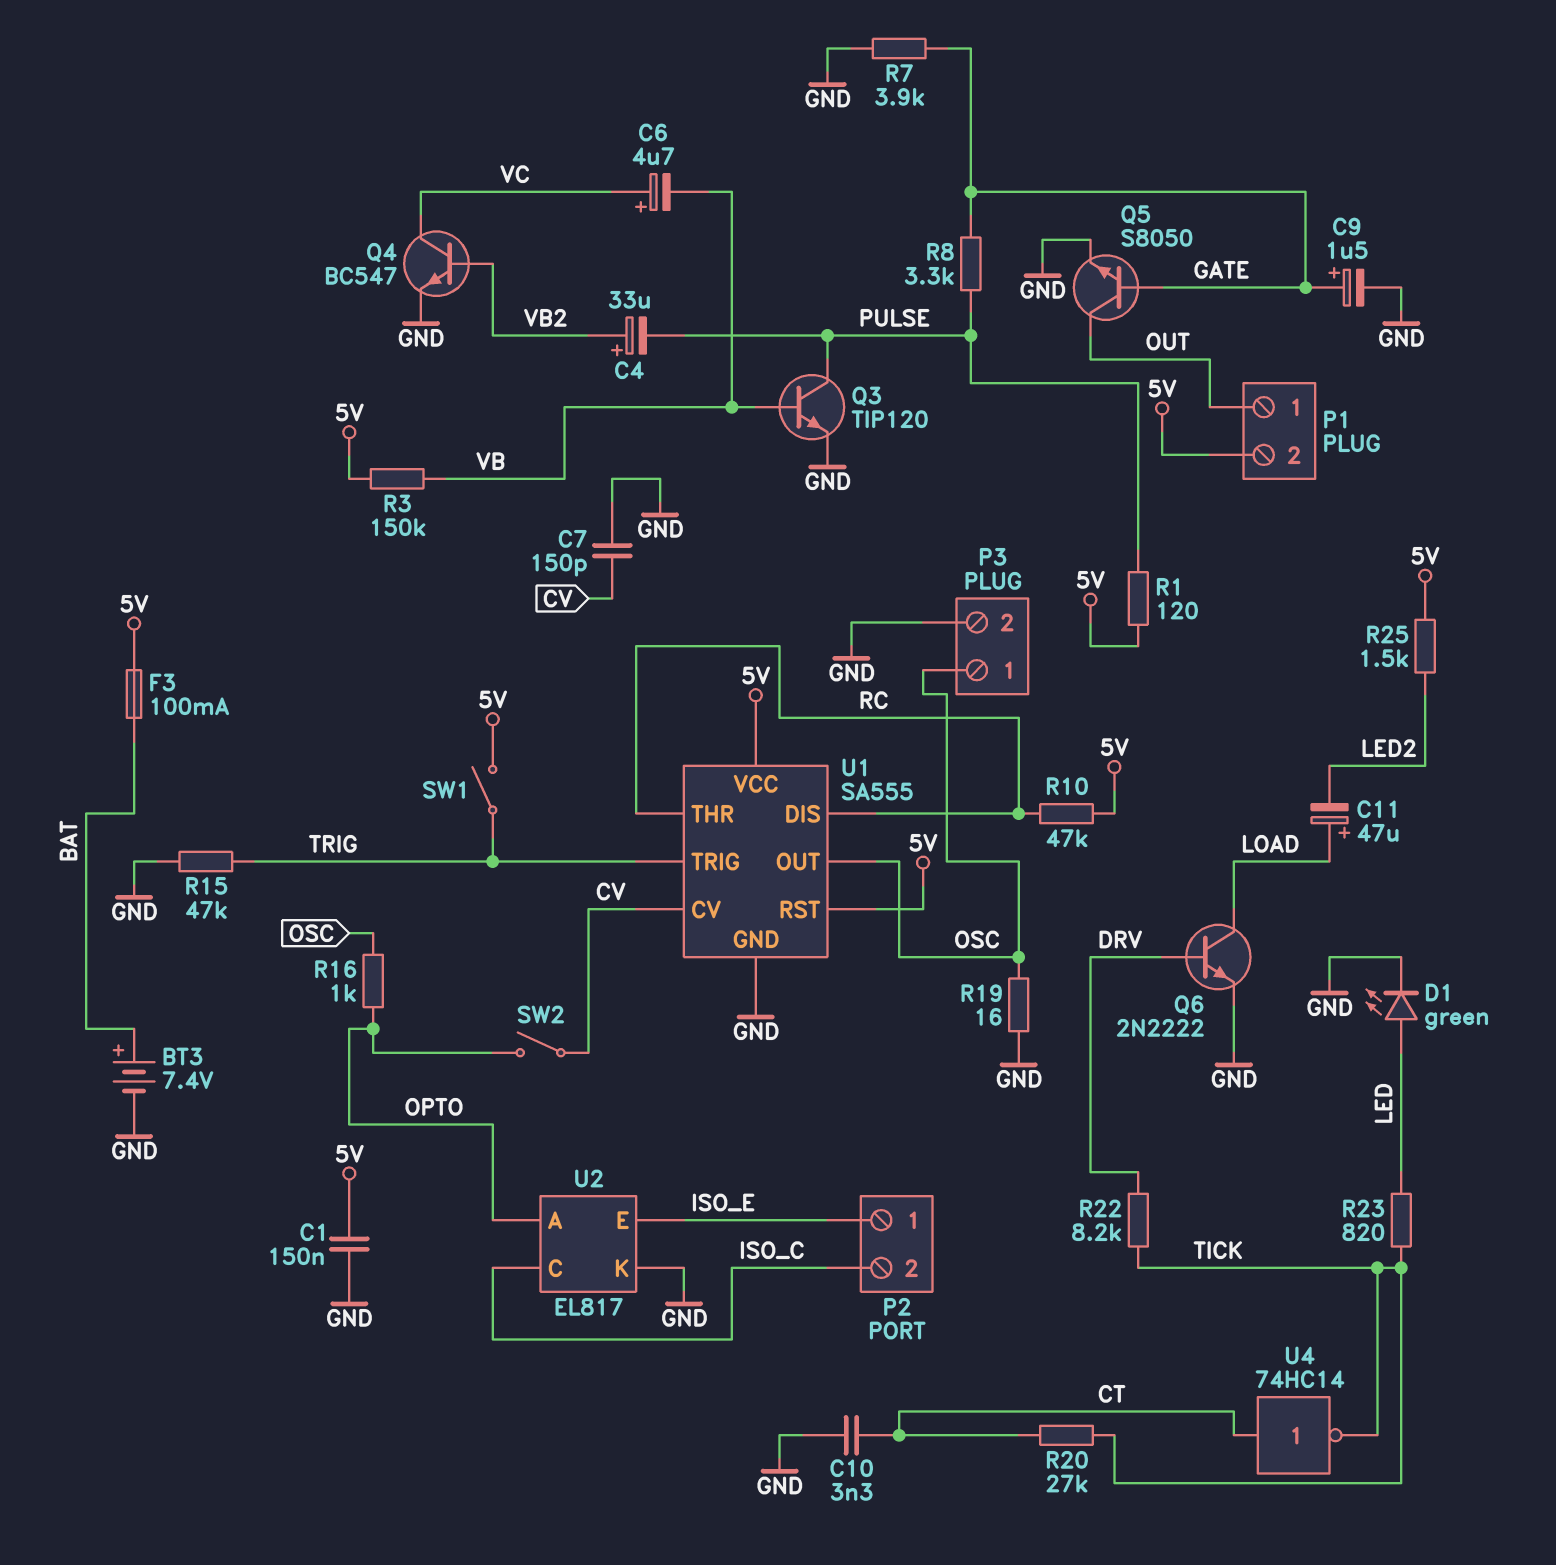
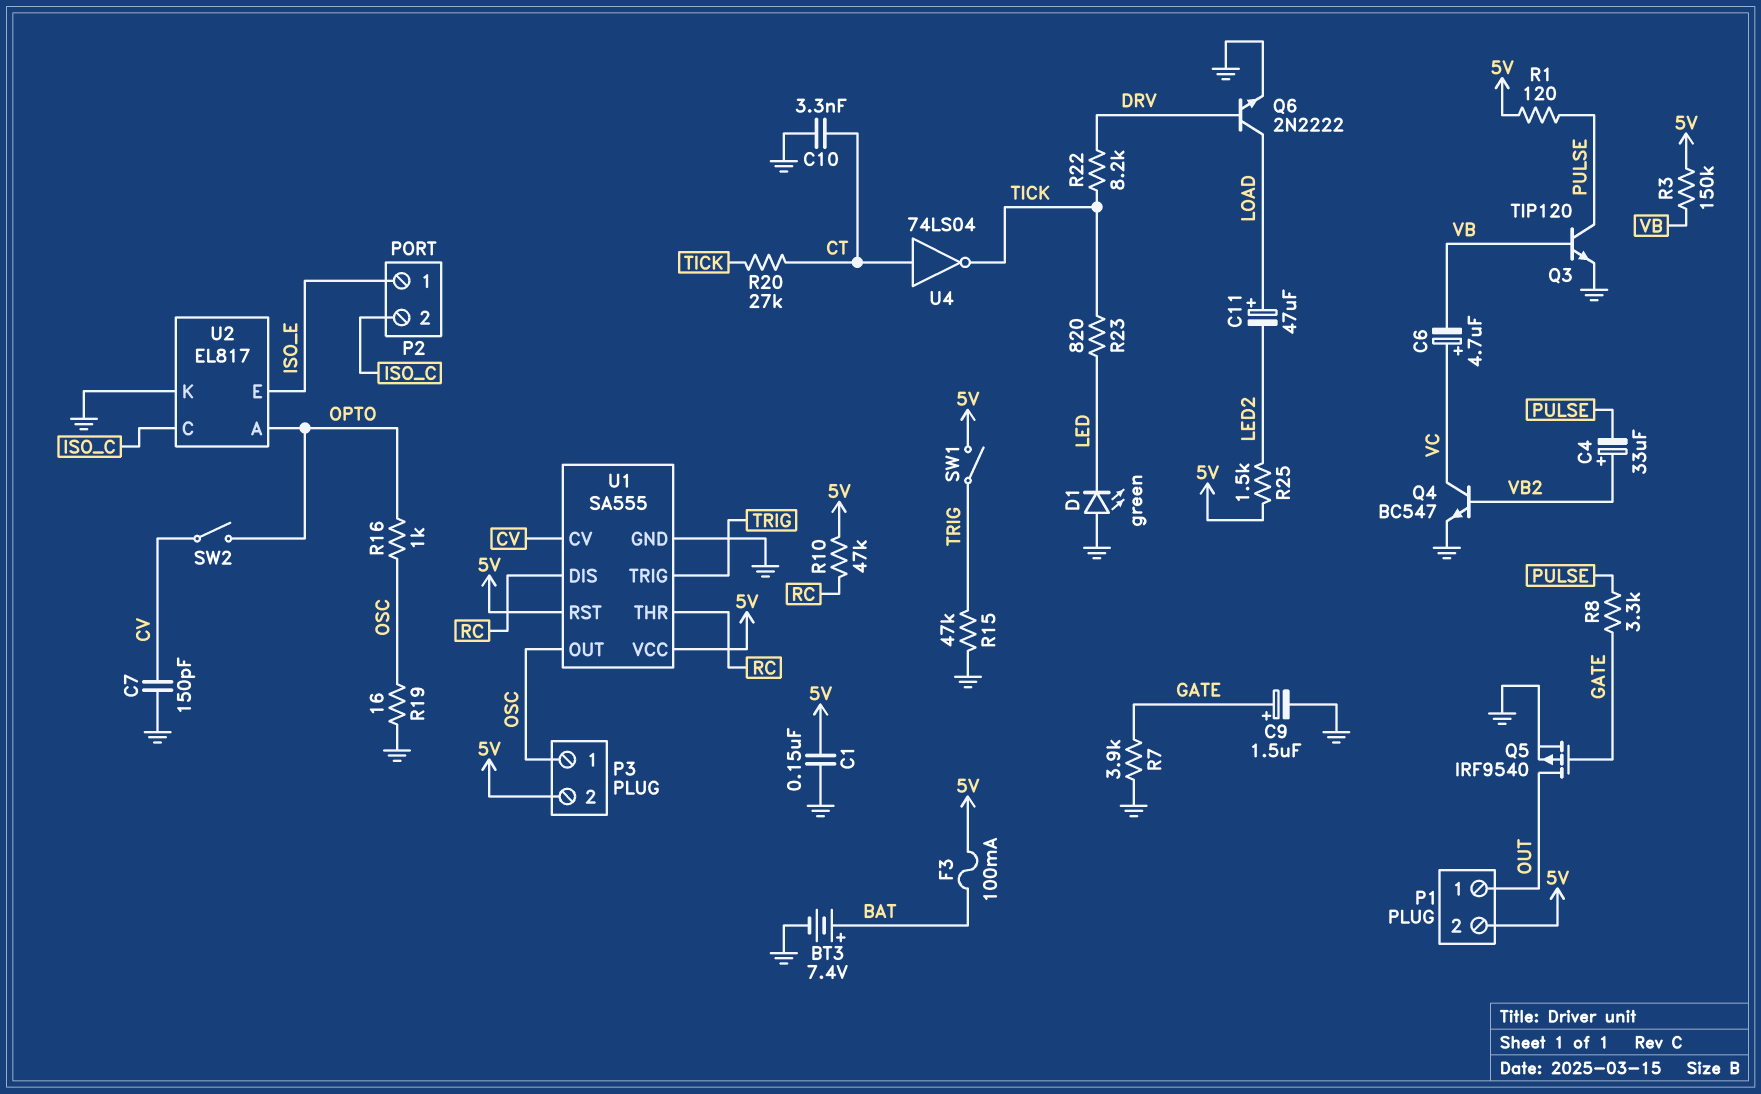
D1: LED green (A LED, K GND) -> LED green (A GND, K LED)
P3 pin 2: GND -> 5V
Q5: NPN S8050 (B GATE, C OUT, E GND) -> PMOS IRF9540 (G GATE, D OUT, S GND)
U4: NOT 74HC14 (in CT, out TICK) -> NOT 74LS04 (in CT, out TICK)

